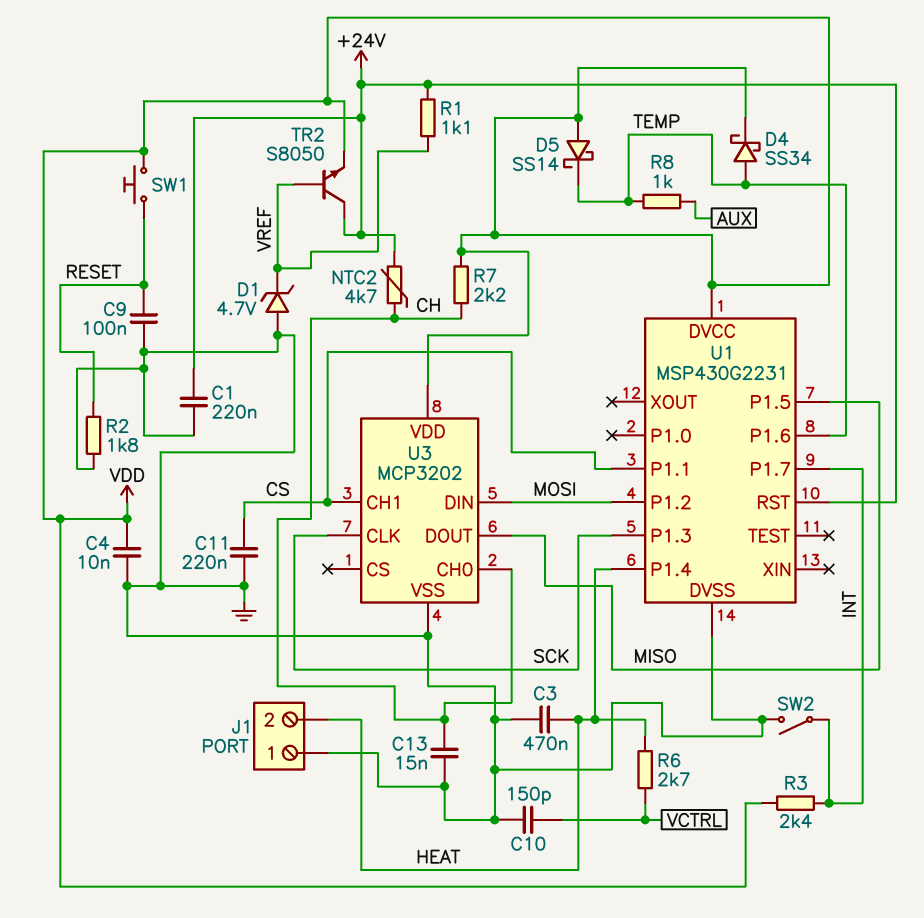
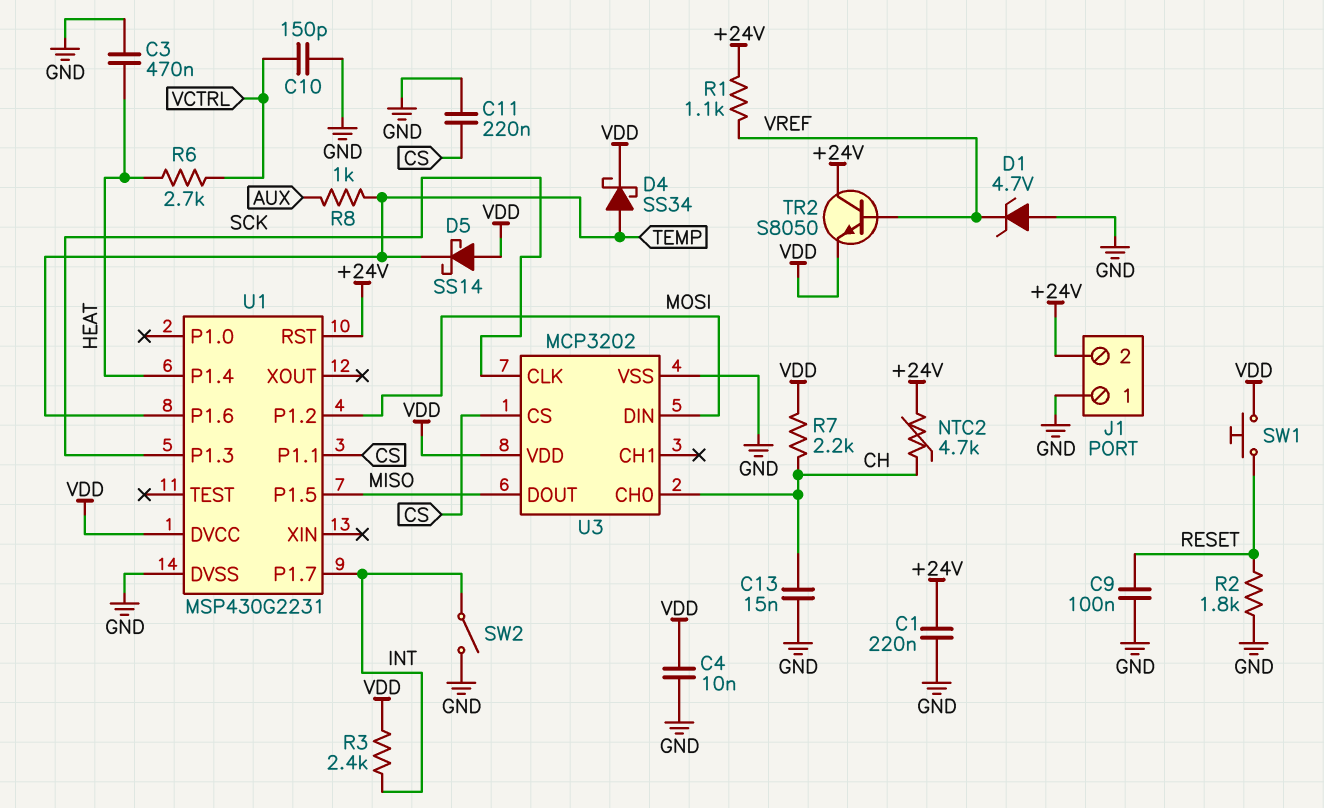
J1 pin 2: HEAT -> +24V
U3 pin CH1: CS -> none
U3 pin CS: none -> CS

